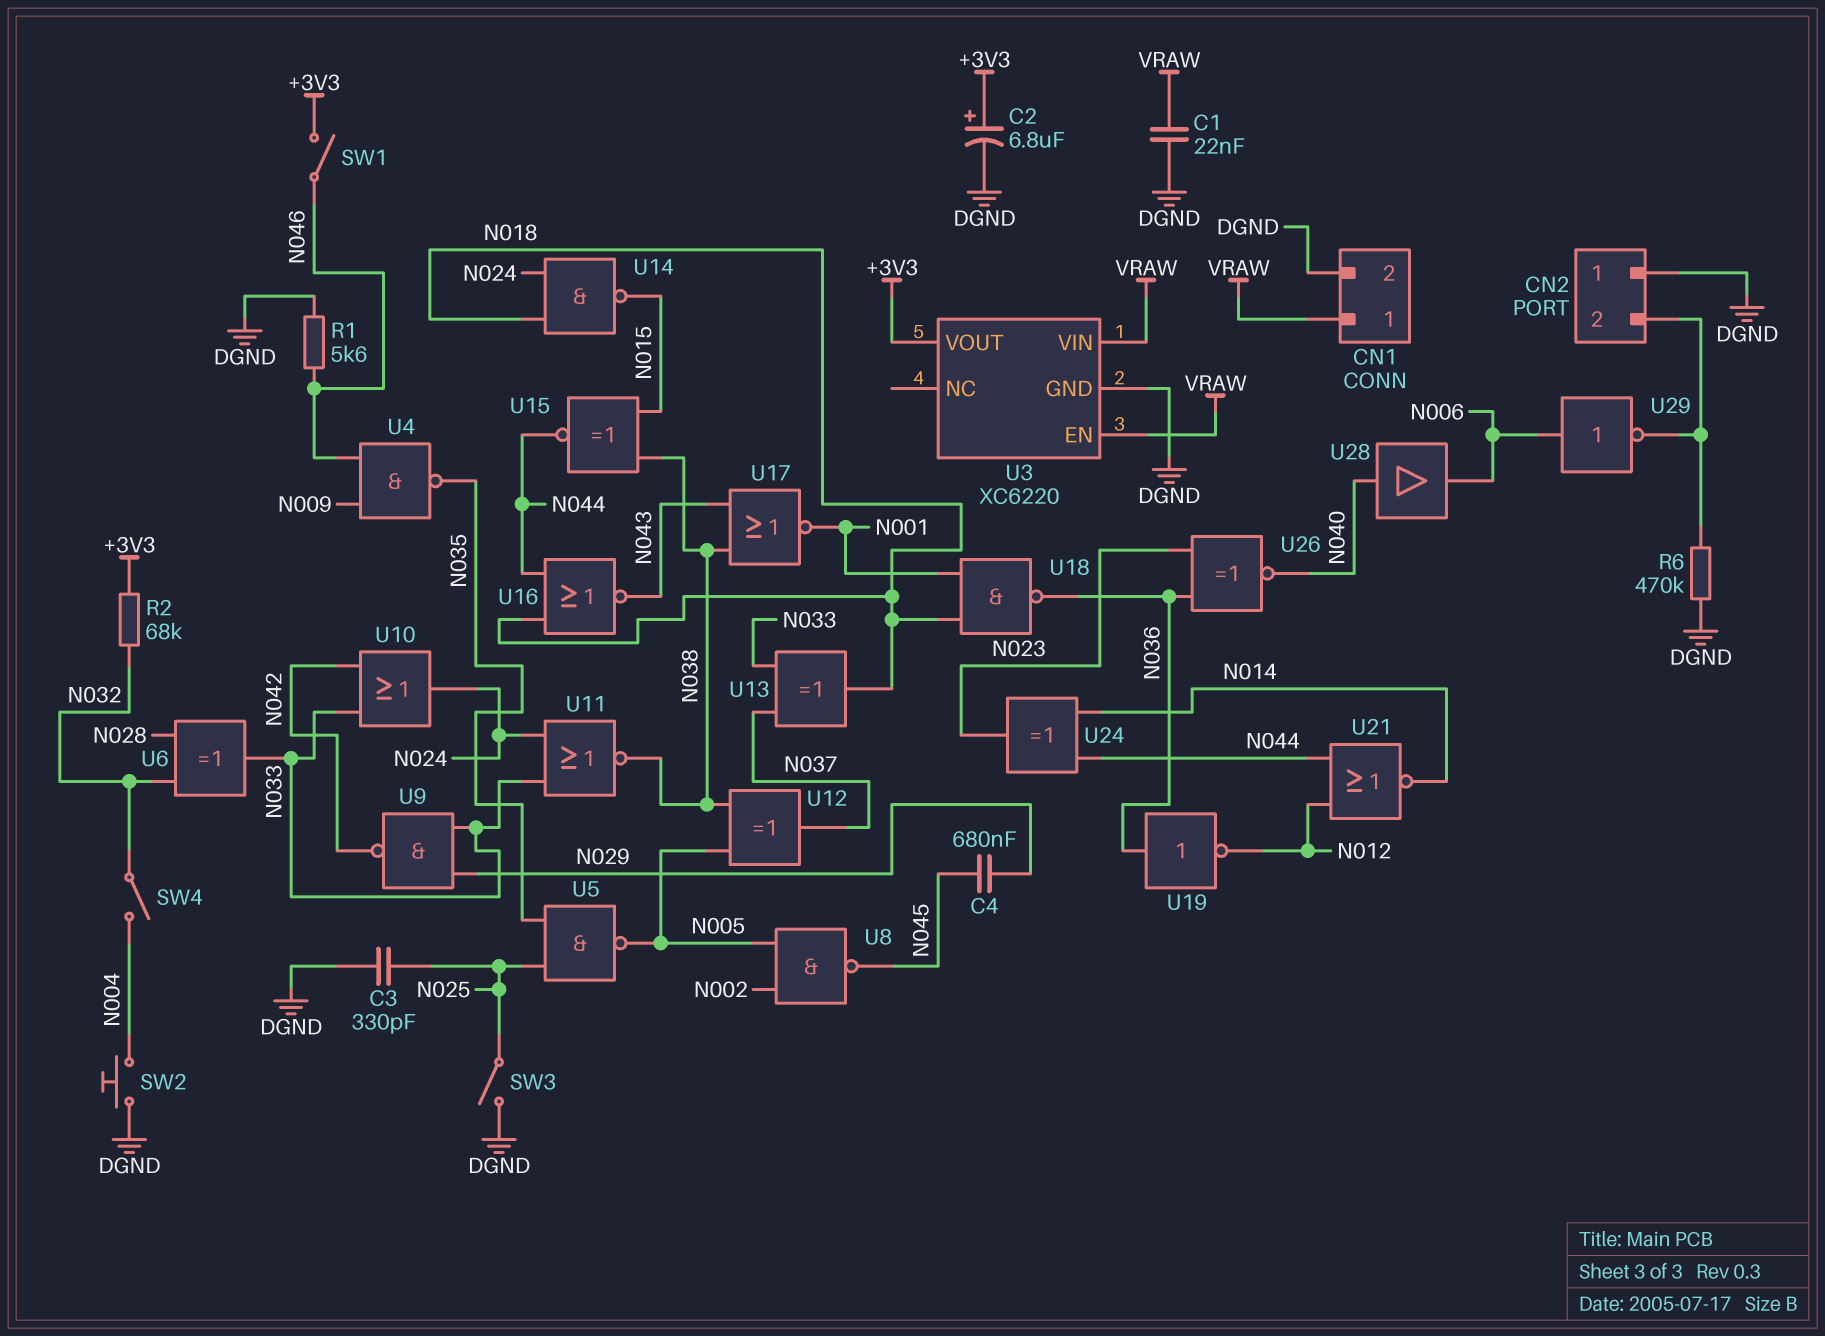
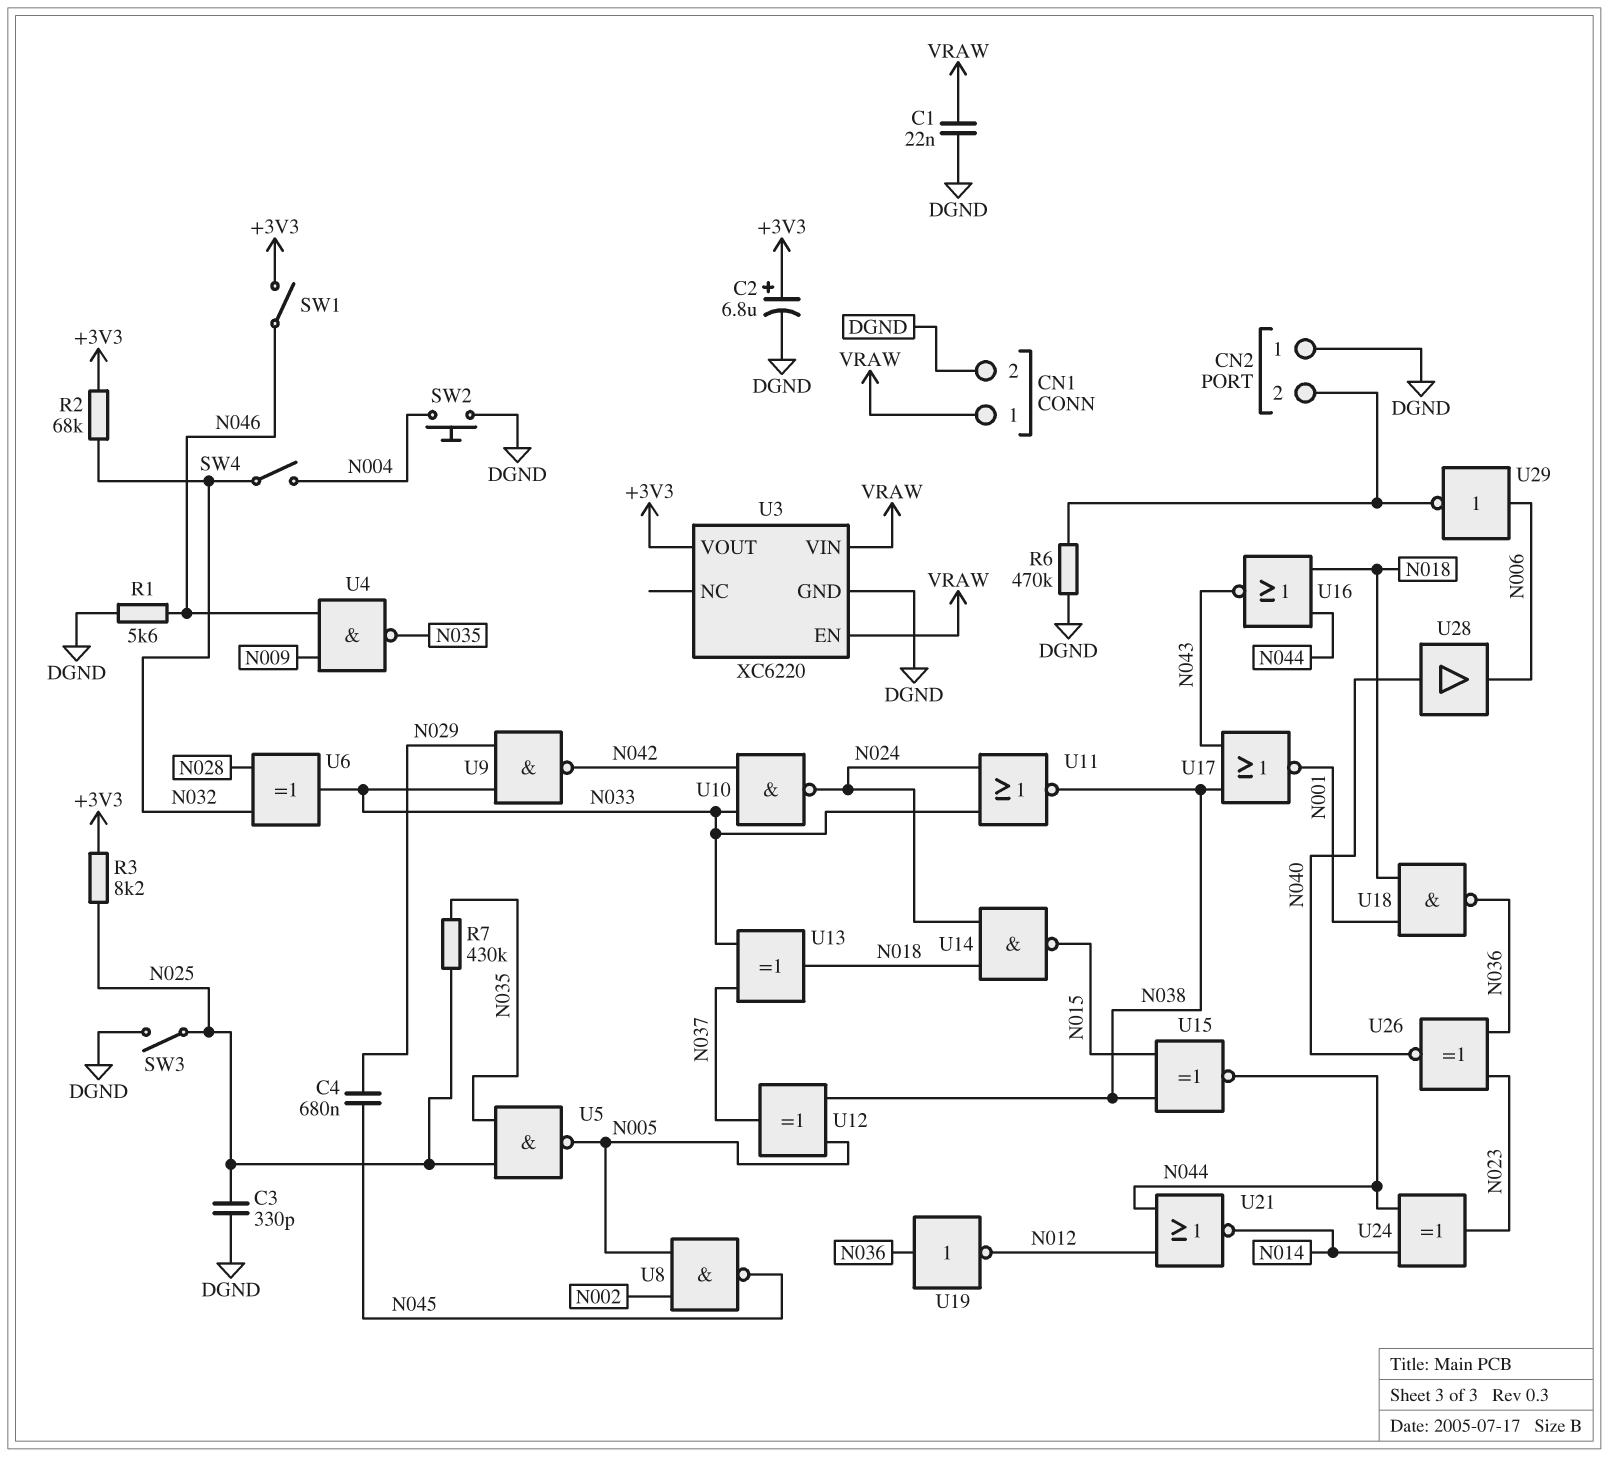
R3: none -> 8.2k (+3V3, N025)
R7: none -> 430k (N025, N035)
U10: OR (in N033, in N042, out N024) -> NAND (in N033, in N042, out N024)

